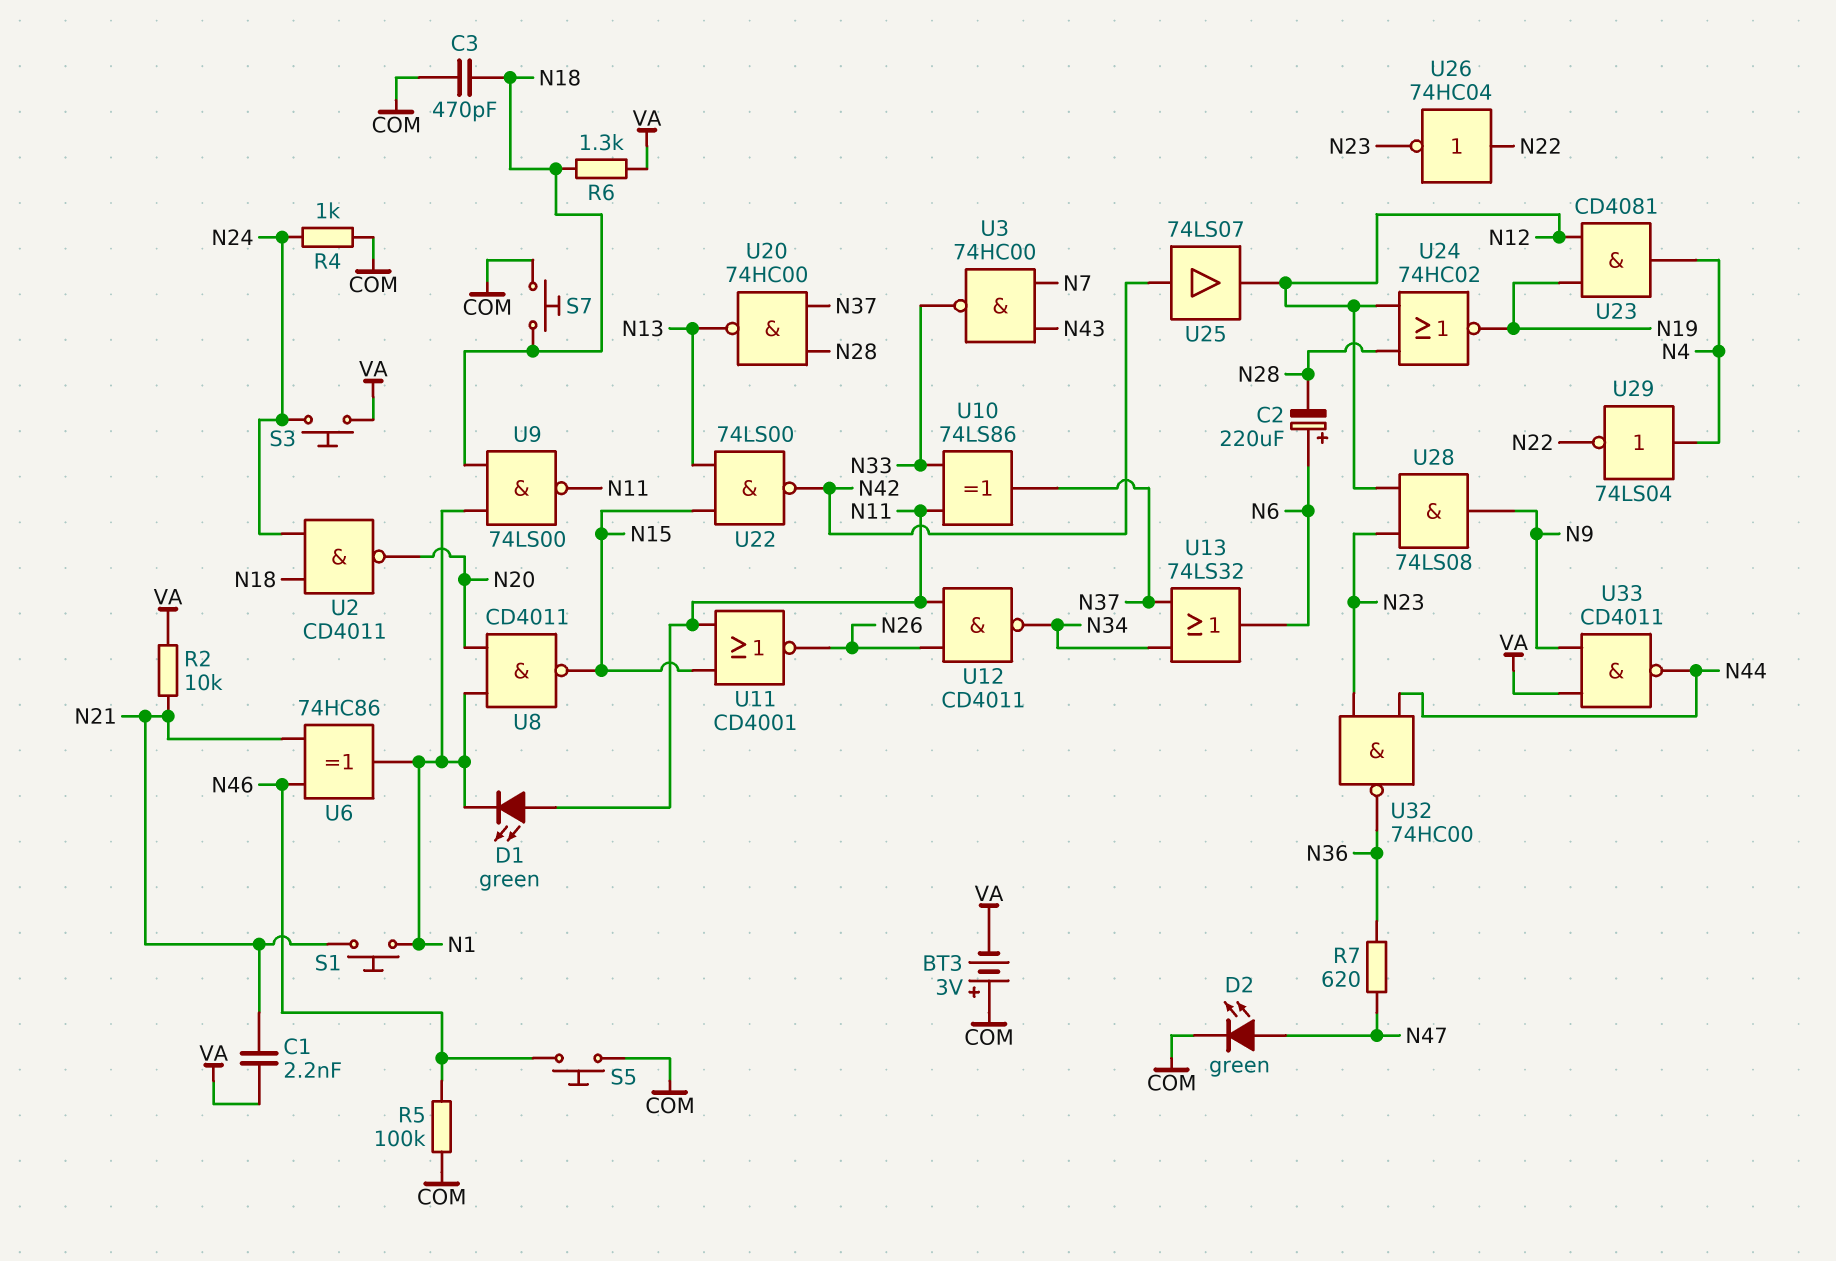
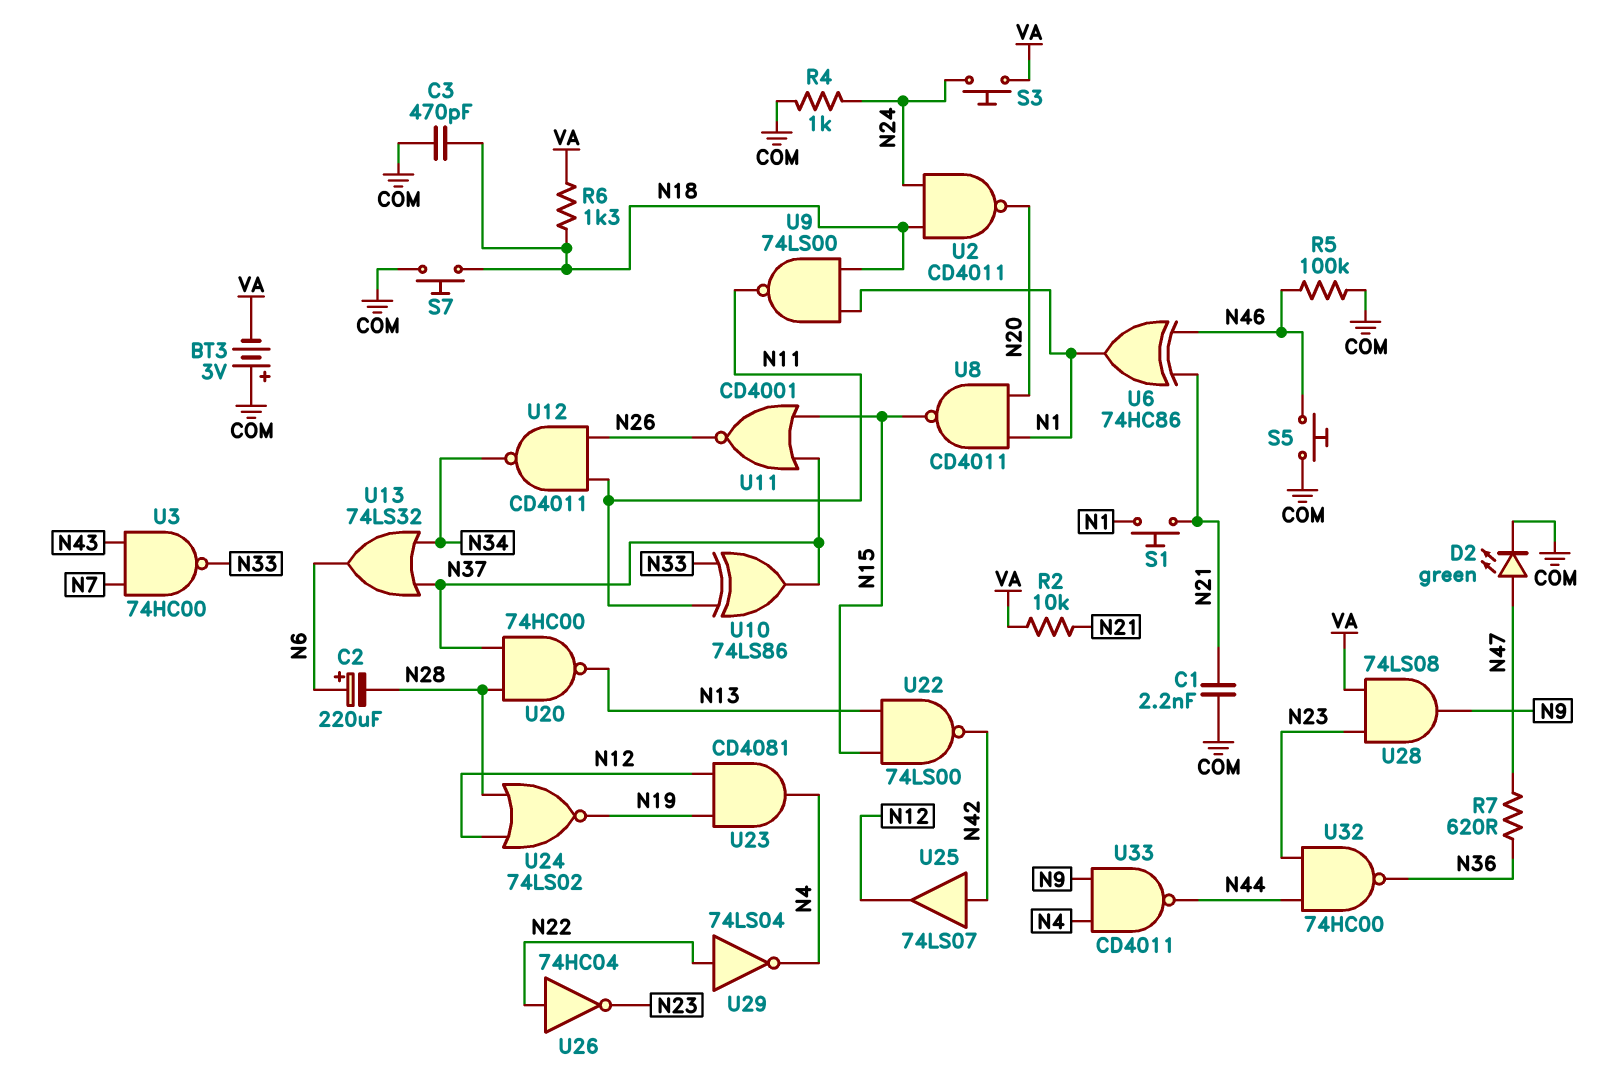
C1: 2.2nF (N21, VA) -> 2.2nF (COM, N21)
D1: LED green (A N11, K N1) -> none
U11: NOR CD4001 (in N11, in N15, out N26) -> NOR CD4001 (in N15, in N37, out N26)
U24: NOR 74HC02 (in N12, in N28, out N19) -> NOR 74LS02 (in N12, in N28, out N19)
U28: AND 74LS08 (in N12, in N23, out N9) -> AND 74LS08 (in N23, in VA, out N9)
U29: NOT 74LS04 (in N4, out N22) -> NOT 74LS04 (in N22, out N4)
U33: NAND CD4011 (in N9, in VA, out N44) -> NAND CD4011 (in N4, in N9, out N44)

